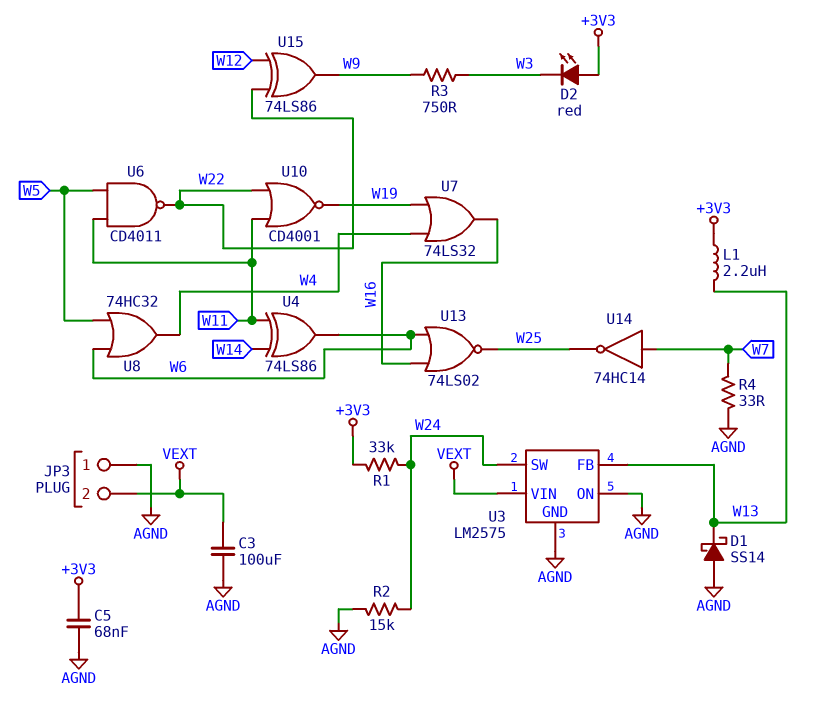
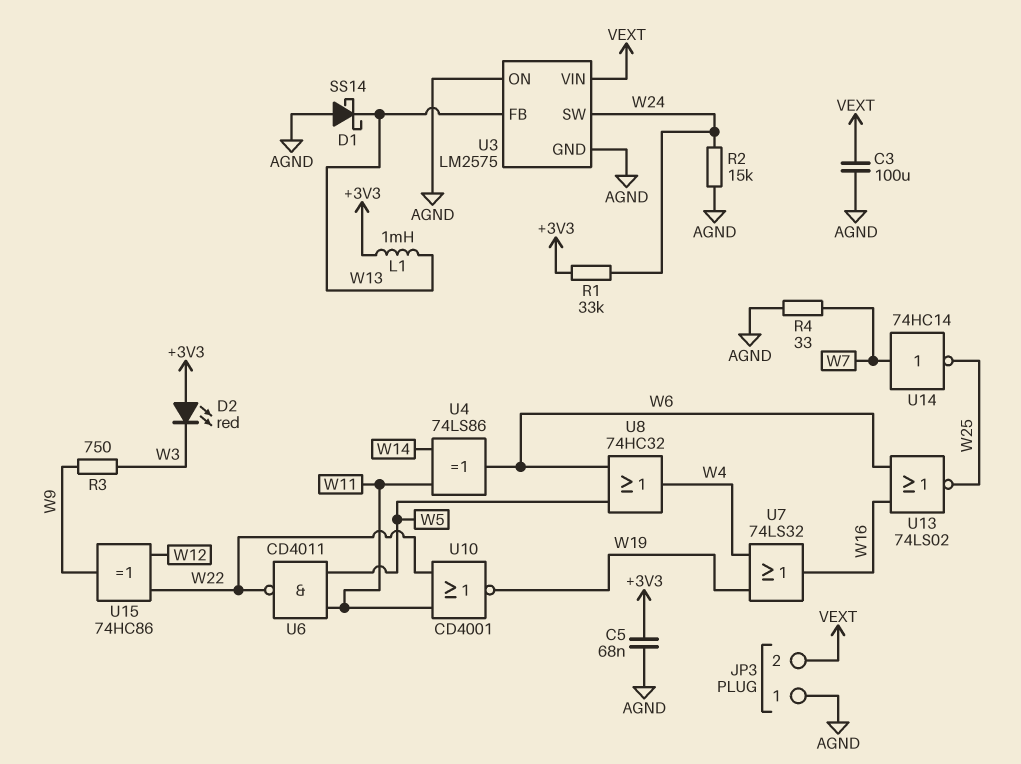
L1: 2.2uH (+3V3, W13) -> 1mH (+3V3, W13)
U15: XOR 74LS86 (in W12, in W22, out W9) -> XOR 74HC86 (in W12, in W22, out W9)

